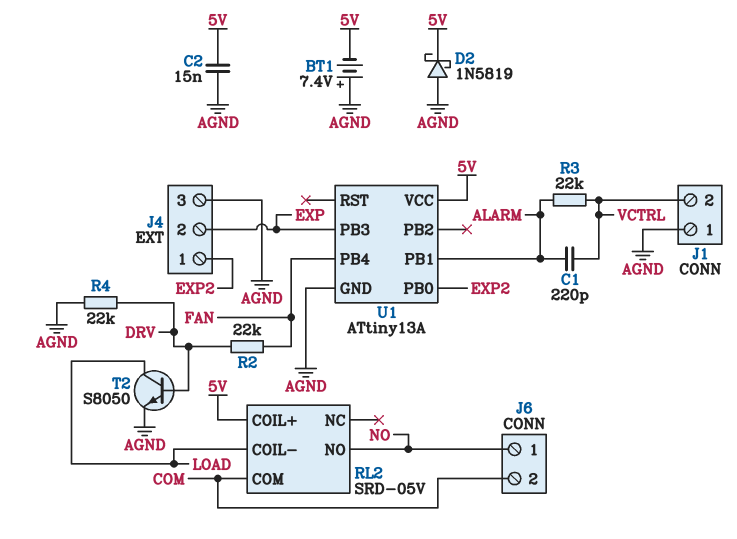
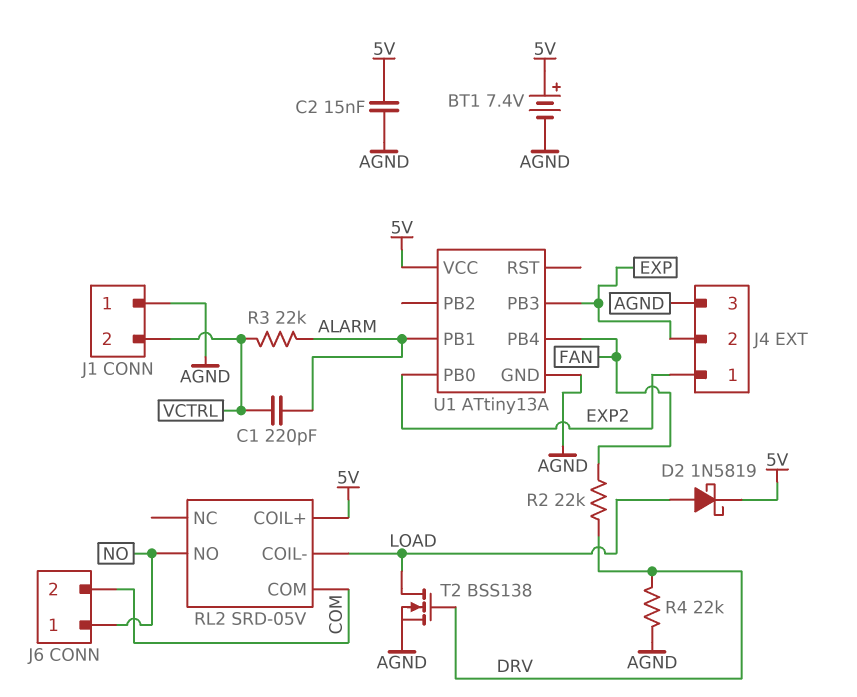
BT1: 7.4V (plus AGND, minus 5V) -> 7.4V (plus 5V, minus AGND)
D2: schottky 1N5819 (A AGND, K 5V) -> schottky 1N5819 (A LOAD, K 5V)
T2: NPN S8050 (B DRV, C LOAD, E AGND) -> NMOS BSS138 (G DRV, D LOAD, S AGND)

